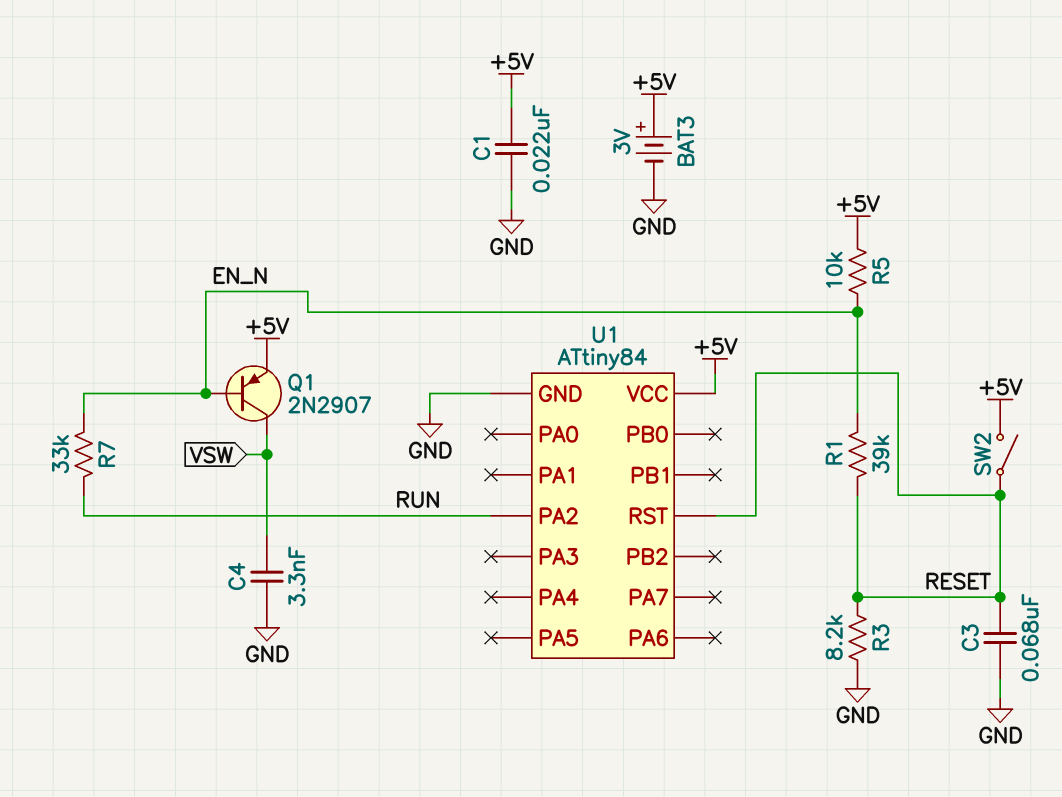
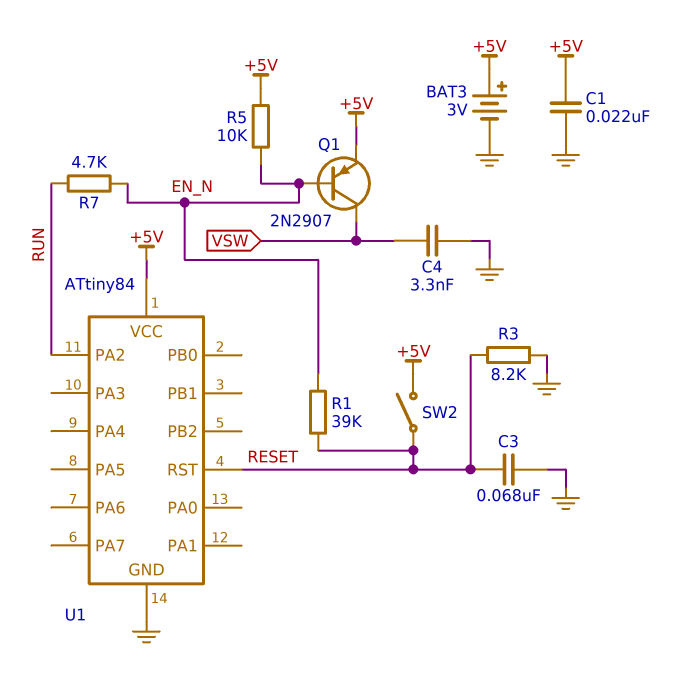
R7: 33k (EN_N, RUN) -> 4.7k (EN_N, RUN)

